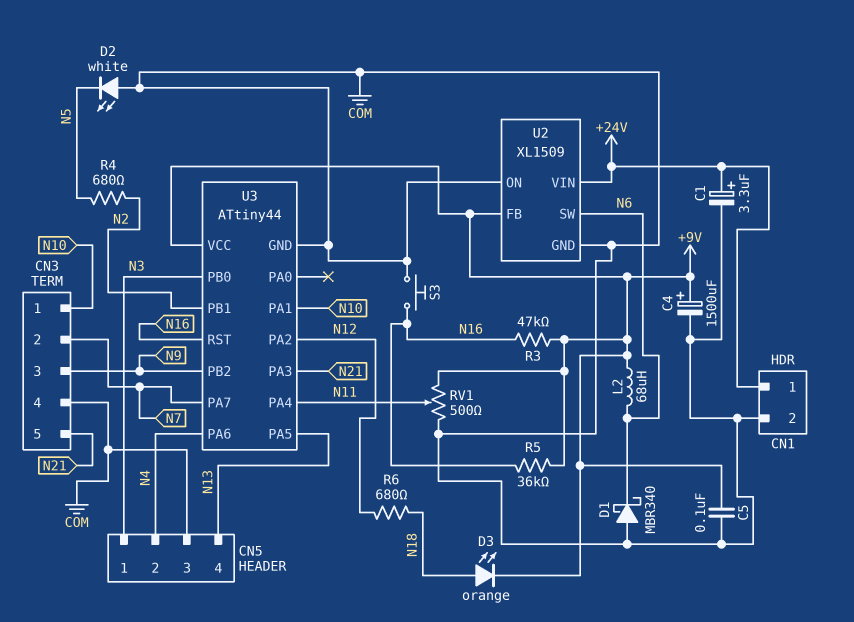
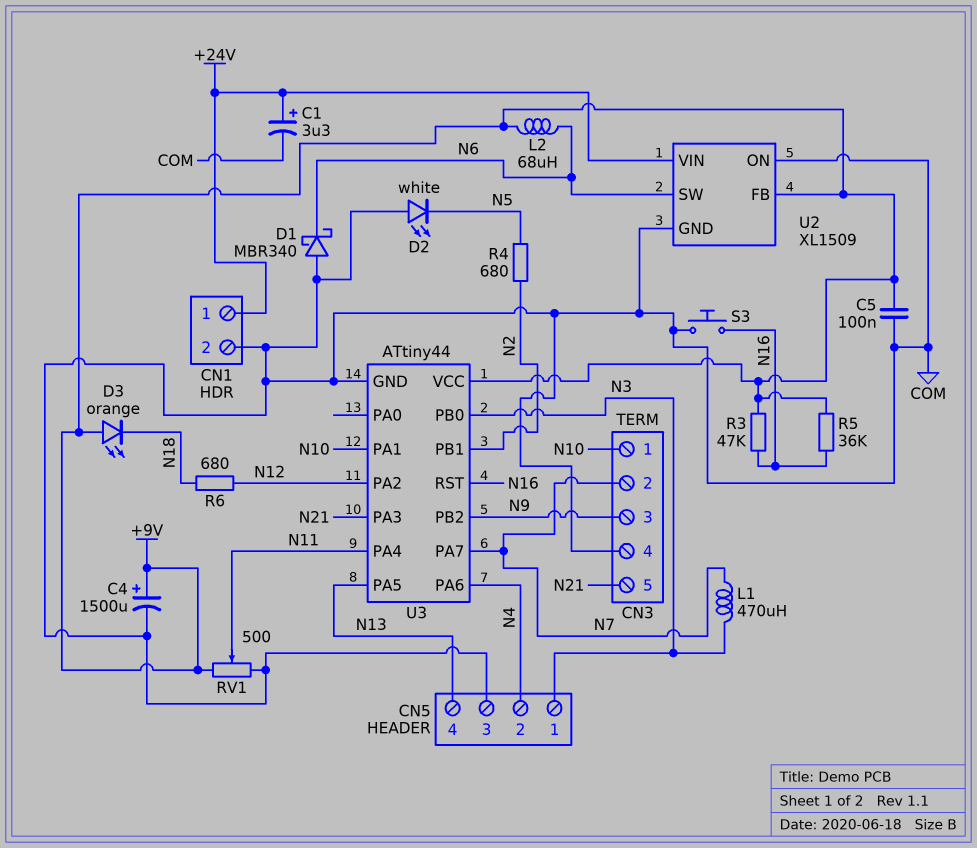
D3: LED orange (A N18, K +9V) -> LED orange (A +9V, K N18)
L1: none -> 470uH (N3, N7)

